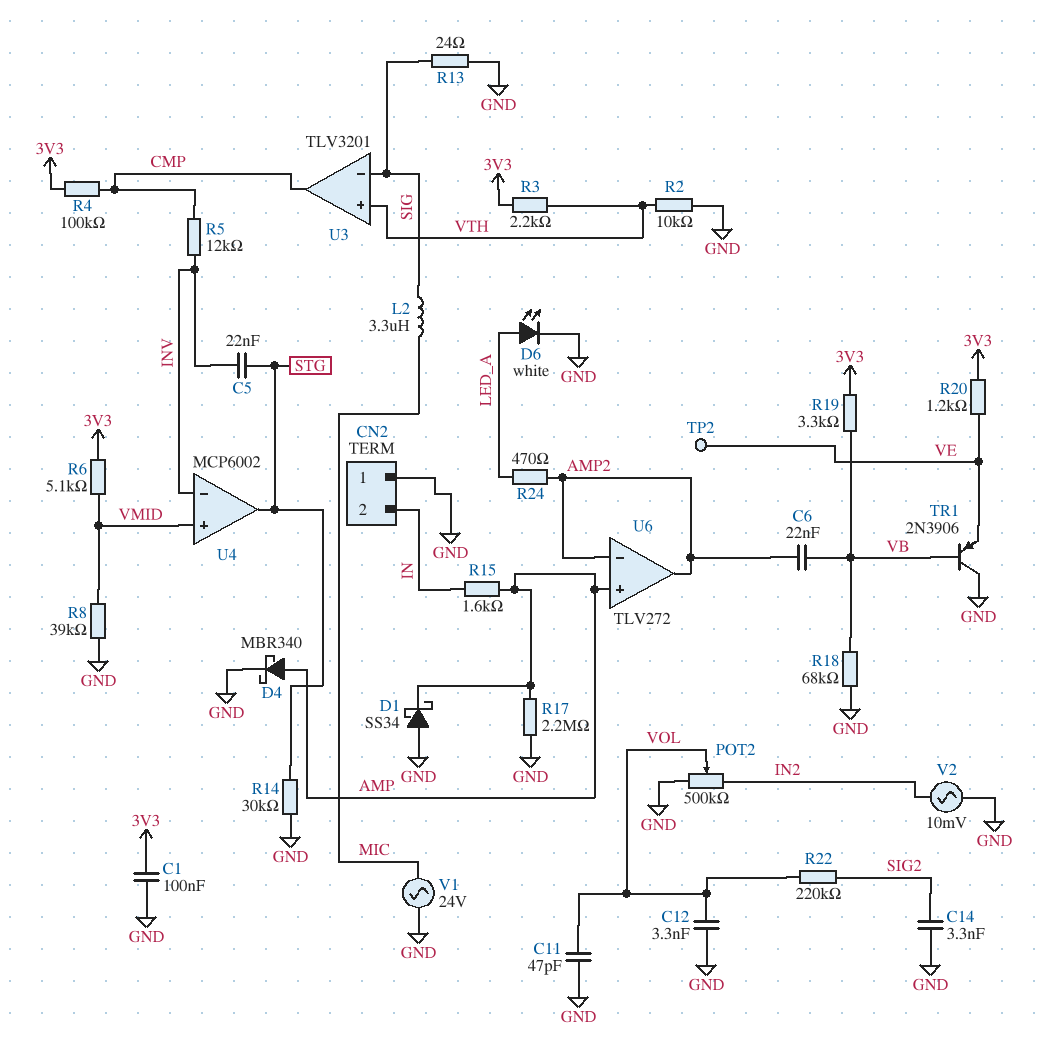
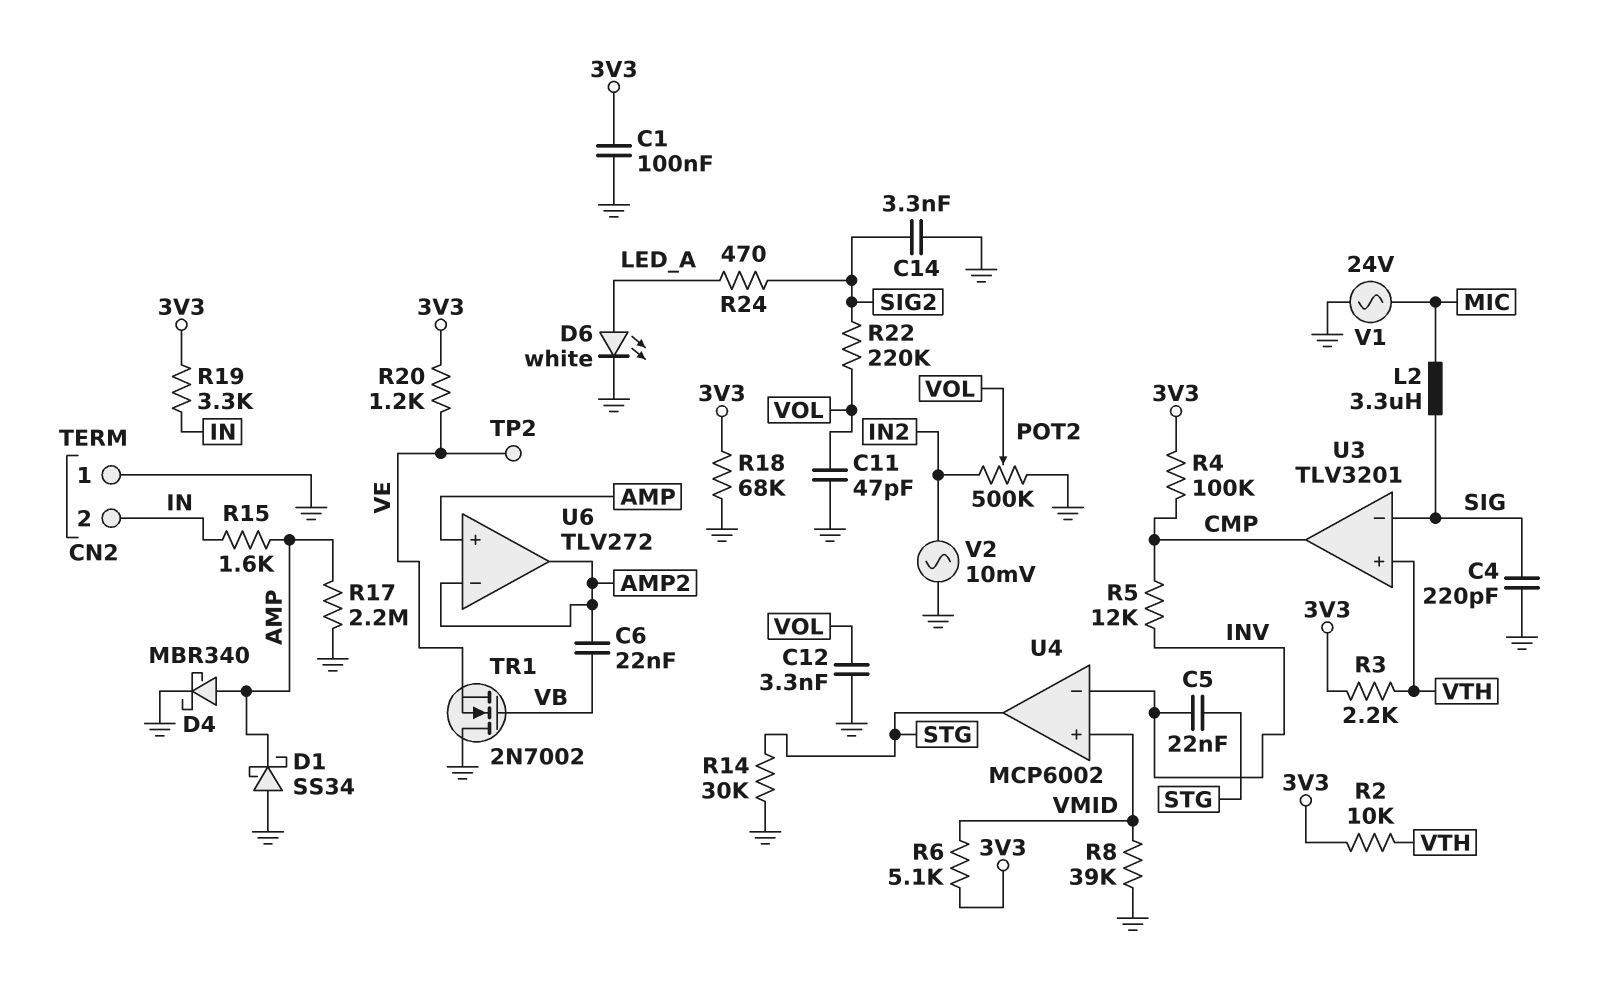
C4: none -> 220pF (GND, SIG)
R2: 10k (GND, VTH) -> 10k (3V3, VTH)
R13: 24 (GND, SIG) -> none
R18: 68k (GND, VB) -> 68k (3V3, GND)
R19: 3.3k (3V3, VB) -> 3.3k (3V3, IN)
R24: 470 (AMP2, LED_A) -> 470 (LED_A, SIG2)
TR1: PNP 2N3906 (B VB, C GND, E VE) -> NMOS 2N7002 (G VB, D GND, S VE)

